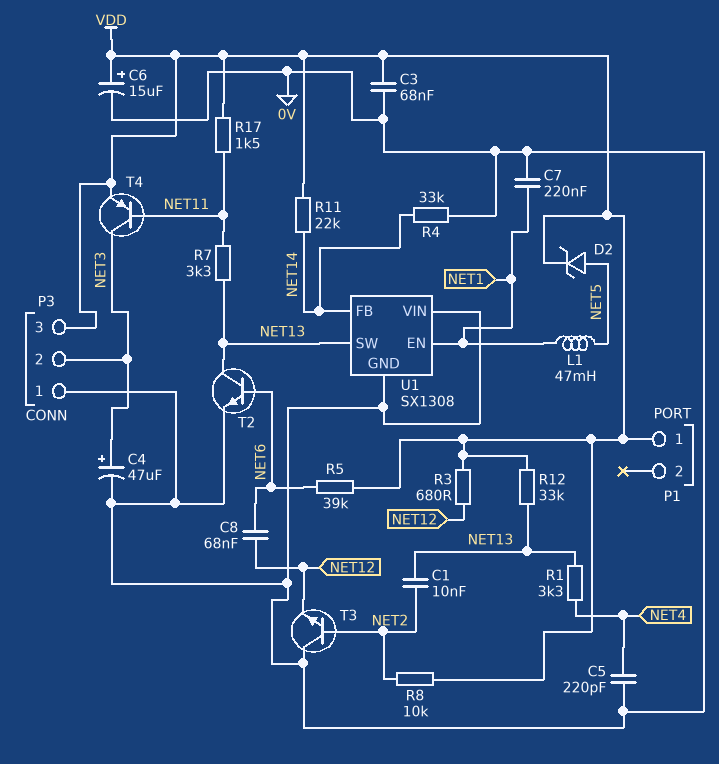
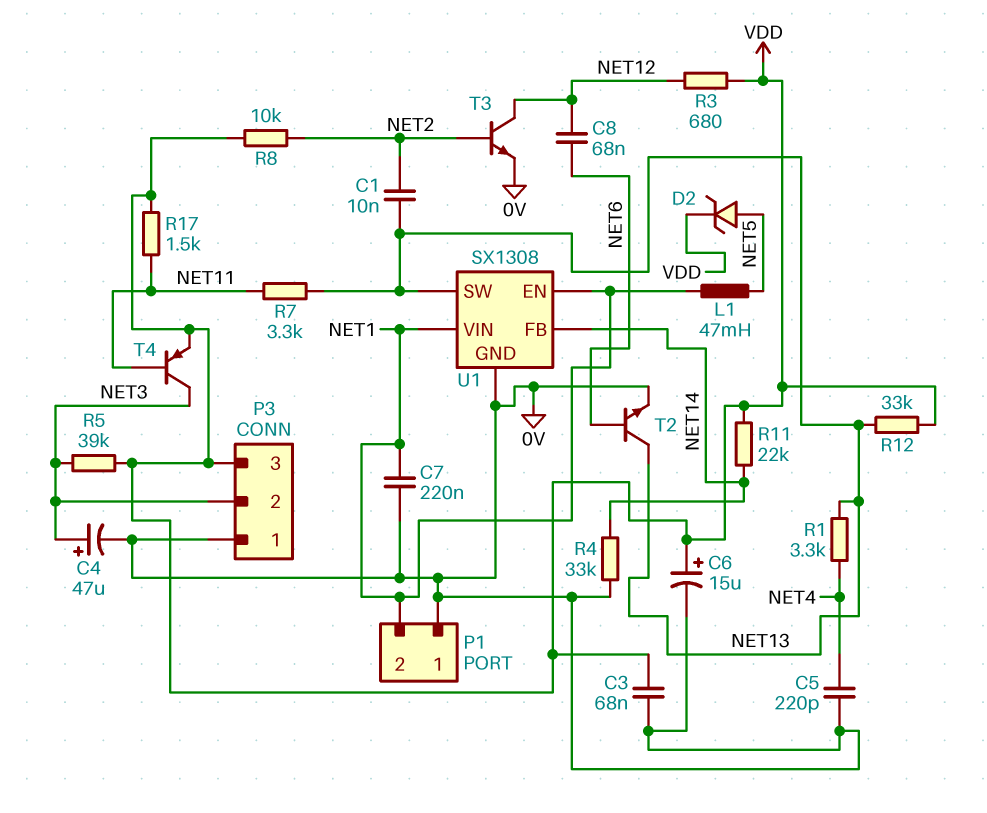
P1 pin 1: VDD -> 0V
P1 pin 2: none -> NET1
R5: 39k (NET6, VDD) -> 39k (NET3, VDD)
T3: NPN (B NET2, C 0V, E NET12) -> NPN (B NET2, C NET12, E 0V)
U1 pin VIN: 0V -> NET1

